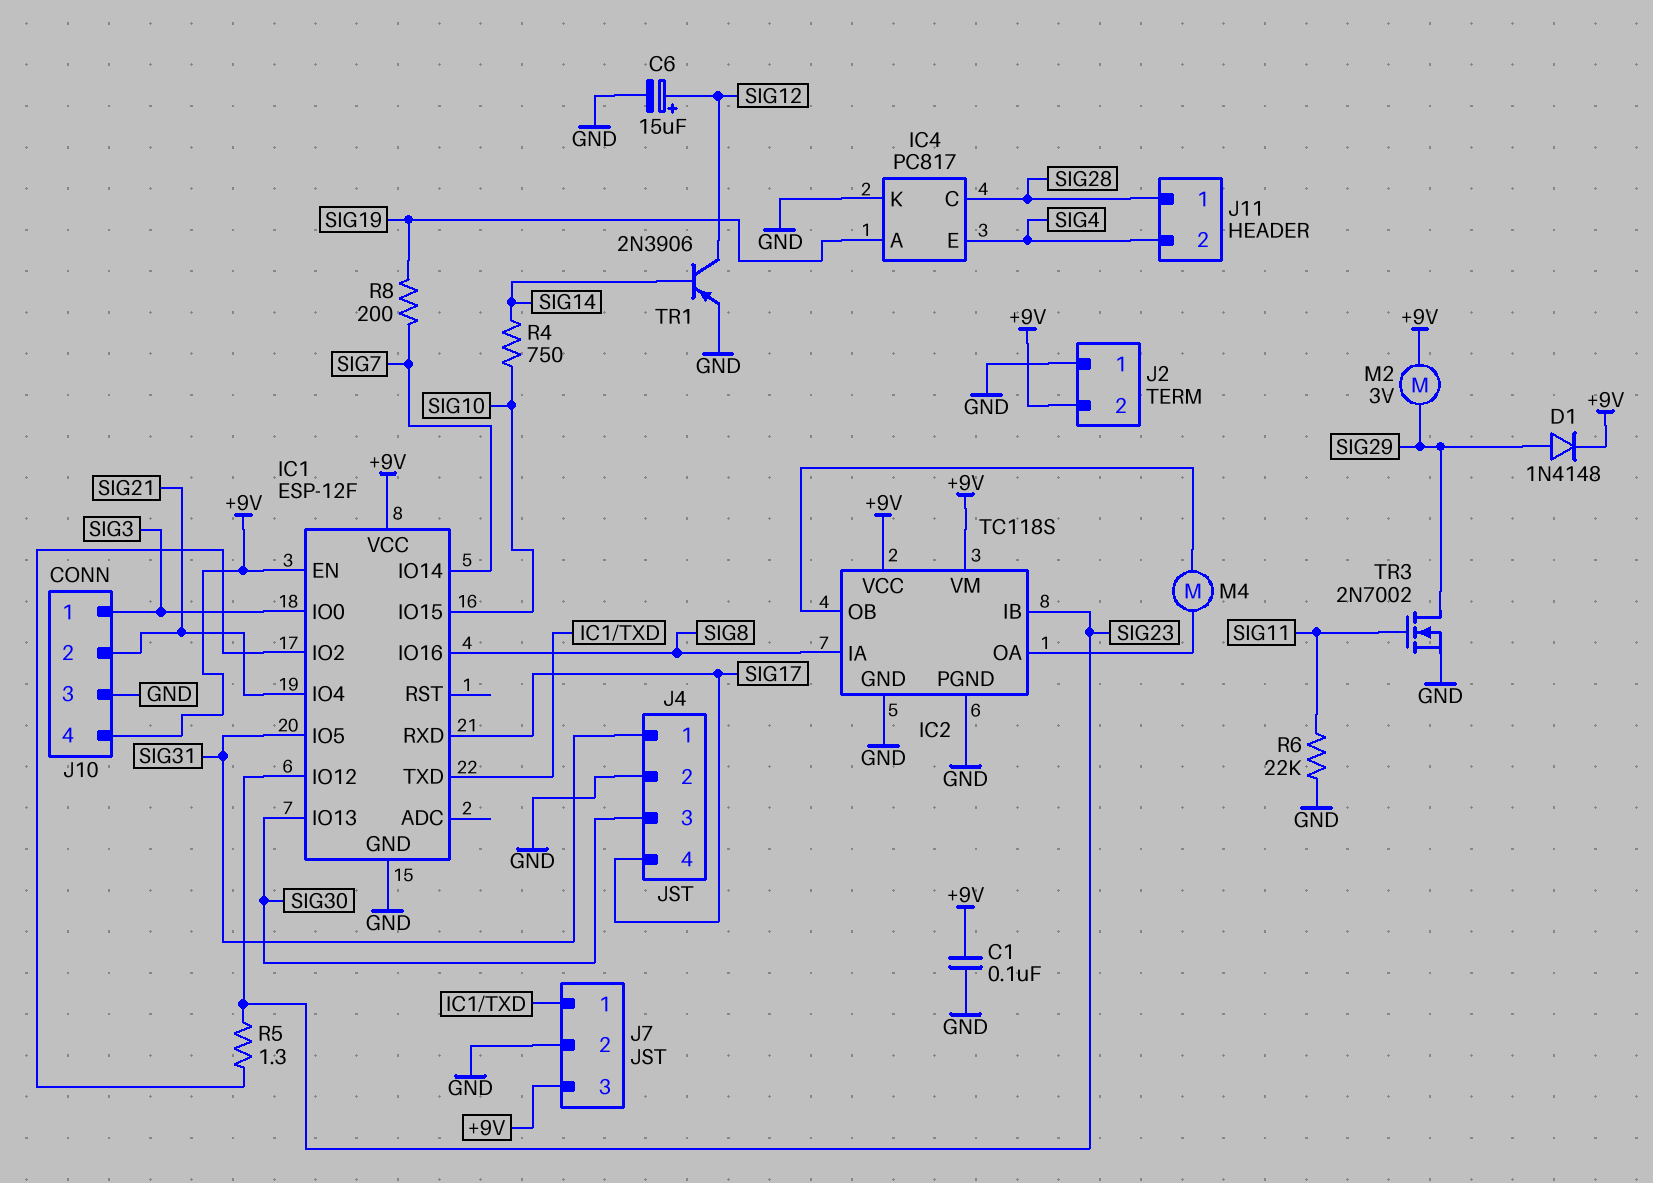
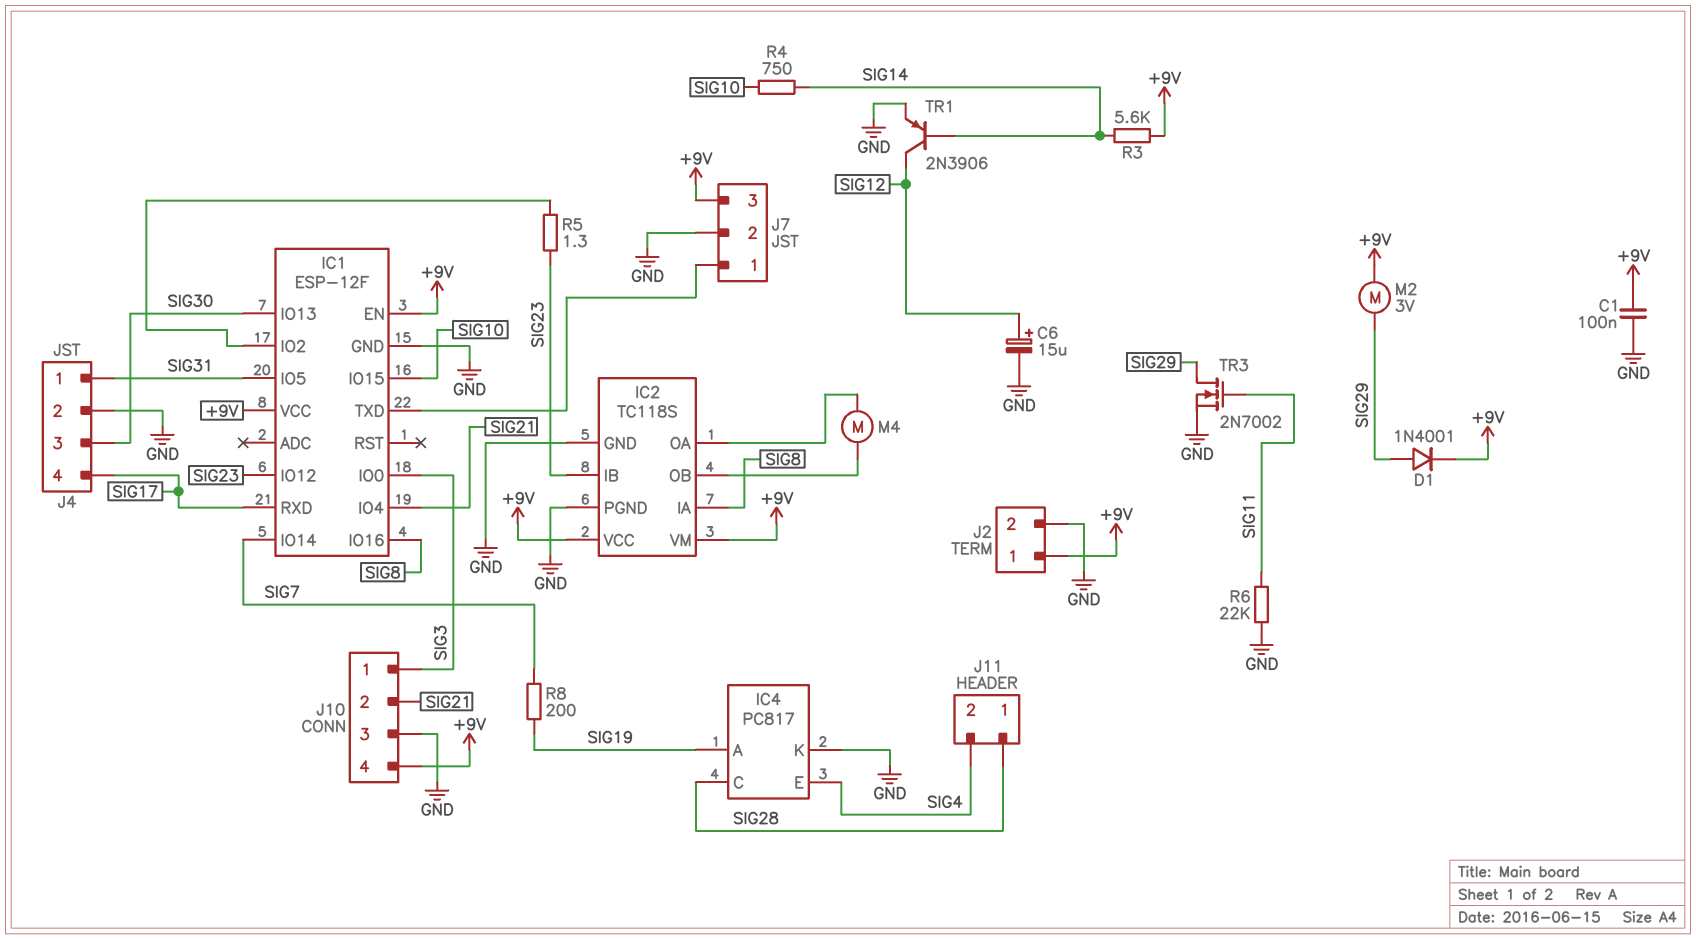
D1: diode 1N4148 (A SIG29, K +9V) -> diode 1N4001 (A SIG29, K +9V)
J2 pin 1: GND -> +9V
J2 pin 2: +9V -> GND
R3: none -> 5.6k (+9V, SIG14)

